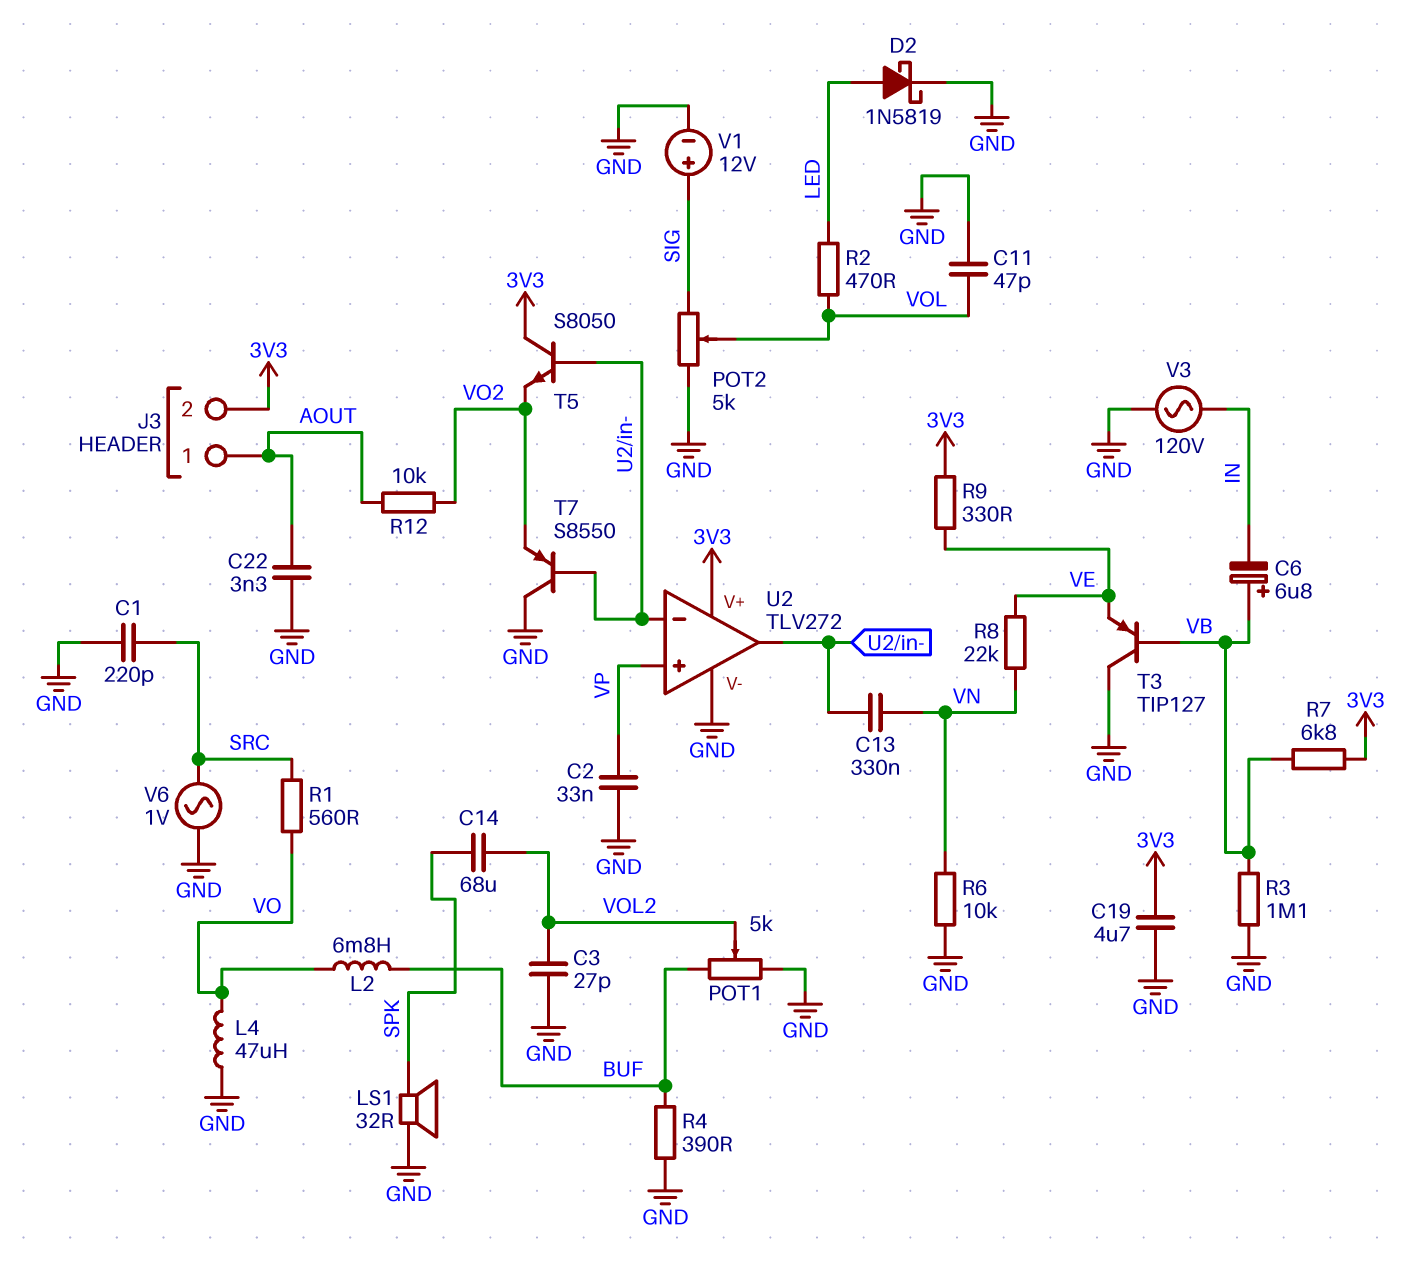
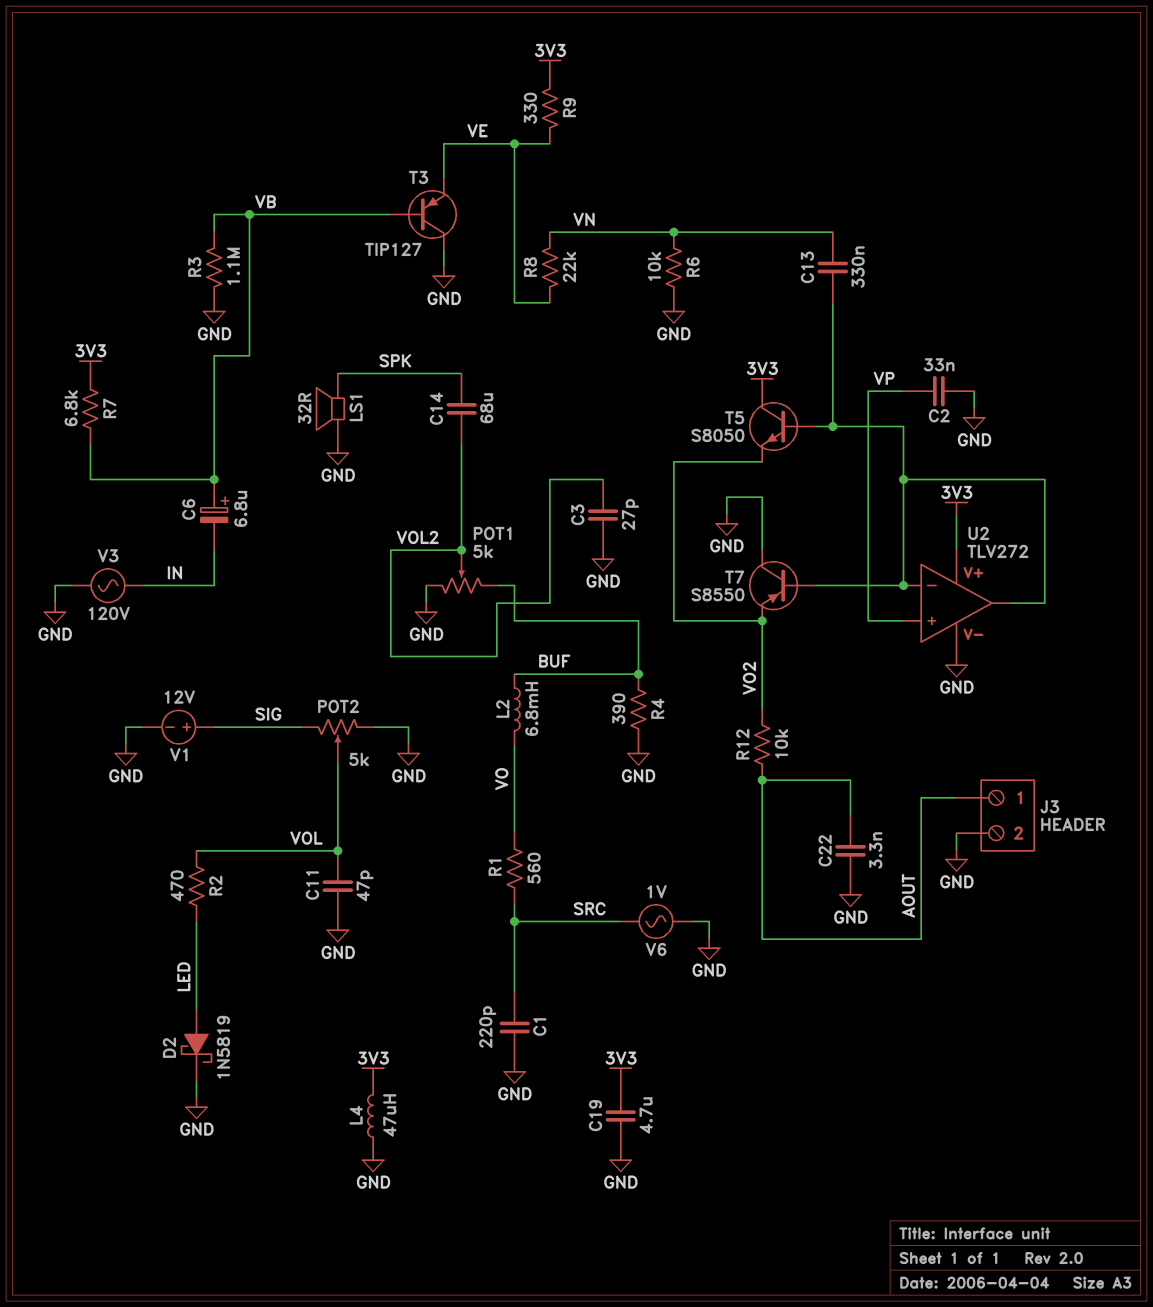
J3 pin 2: 3V3 -> GND
L4: 47uH (GND, VO) -> 47uH (3V3, GND)

